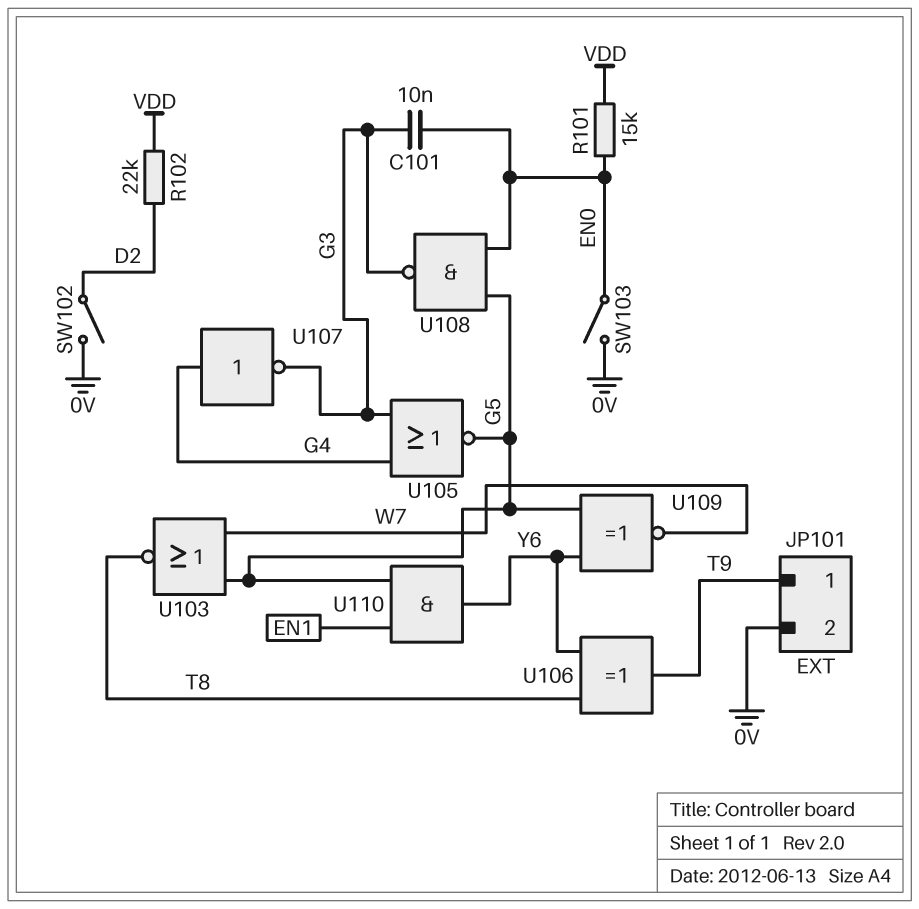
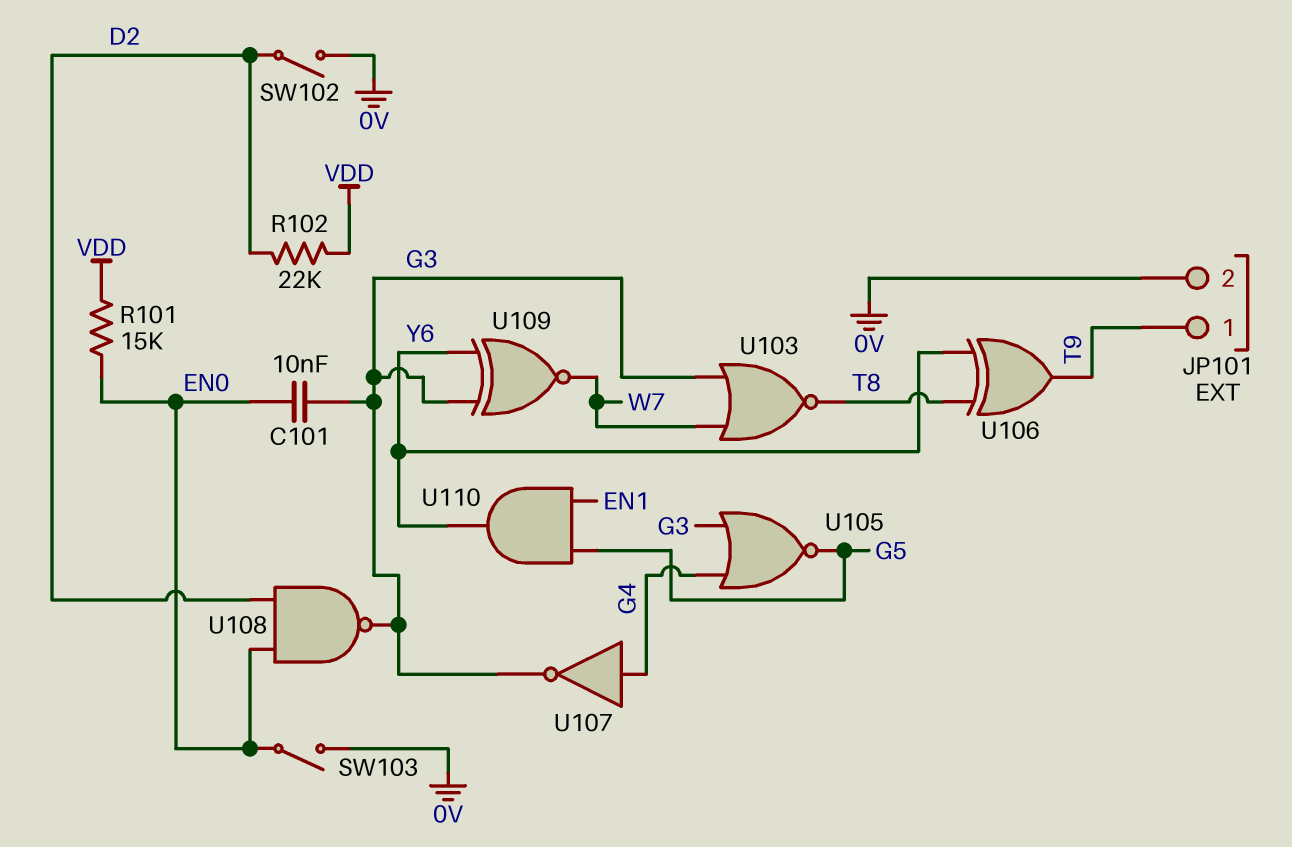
U103: NOR (in G5, in W7, out T8) -> NOR (in G3, in W7, out T8)
U108: NAND (in EN0, in G5, out G3) -> NAND (in D2, in EN0, out G3)
U109: XNOR (in G5, in Y6, out W7) -> XNOR (in G3, in Y6, out W7)

